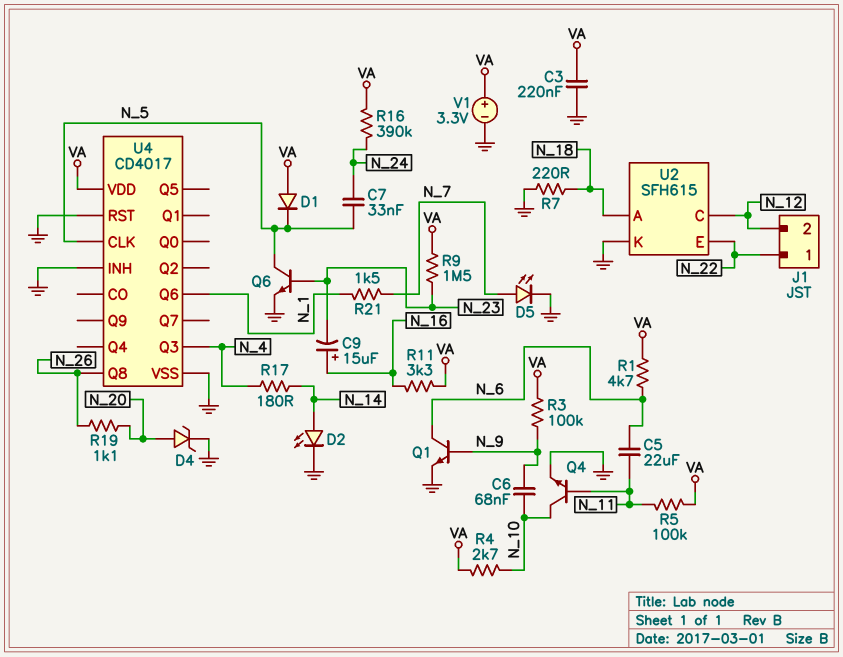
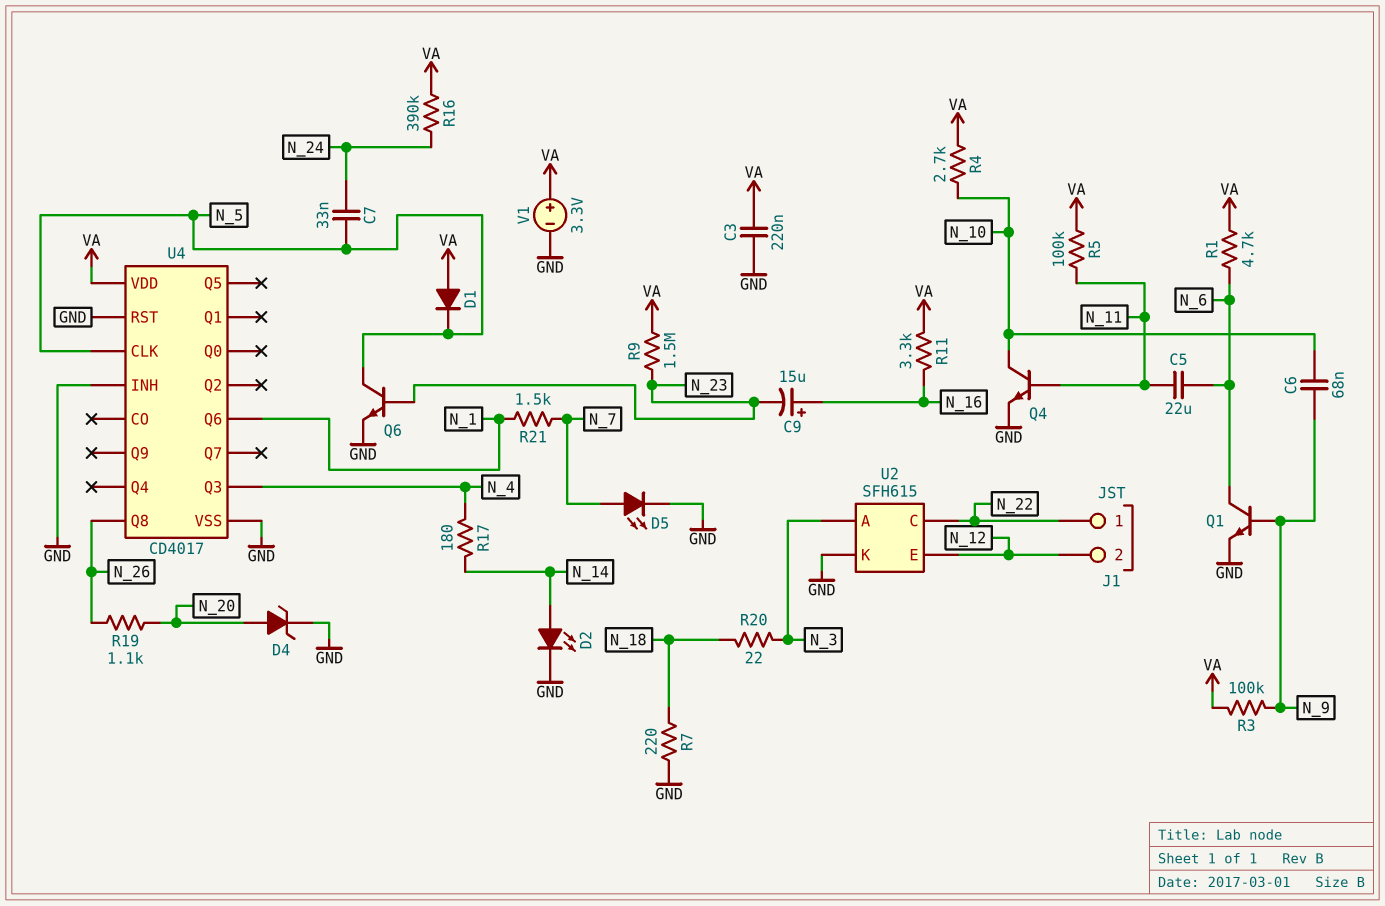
R20: none -> 22 (N_3, N_18)
U2 pin A: N_18 -> N_3
U2 pin C: N_12 -> N_22
U2 pin E: N_22 -> N_12

